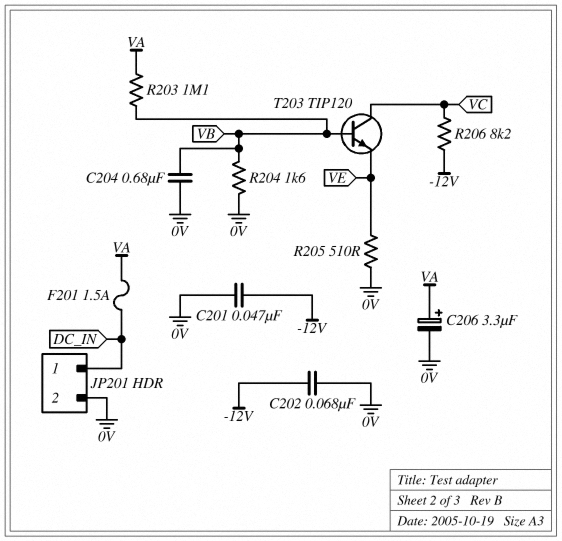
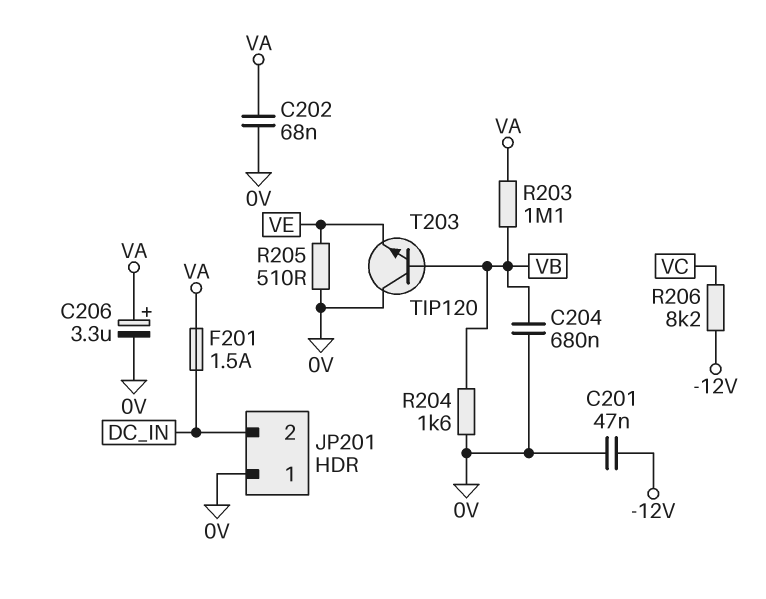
C202: 68nF (-12V, 0V) -> 68nF (0V, VA)
JP201 pin 1: DC_IN -> 0V
JP201 pin 2: 0V -> DC_IN
T203: NPN TIP120 (B VB, C VC, E VE) -> NPN TIP120 (B VB, C 0V, E VE)

